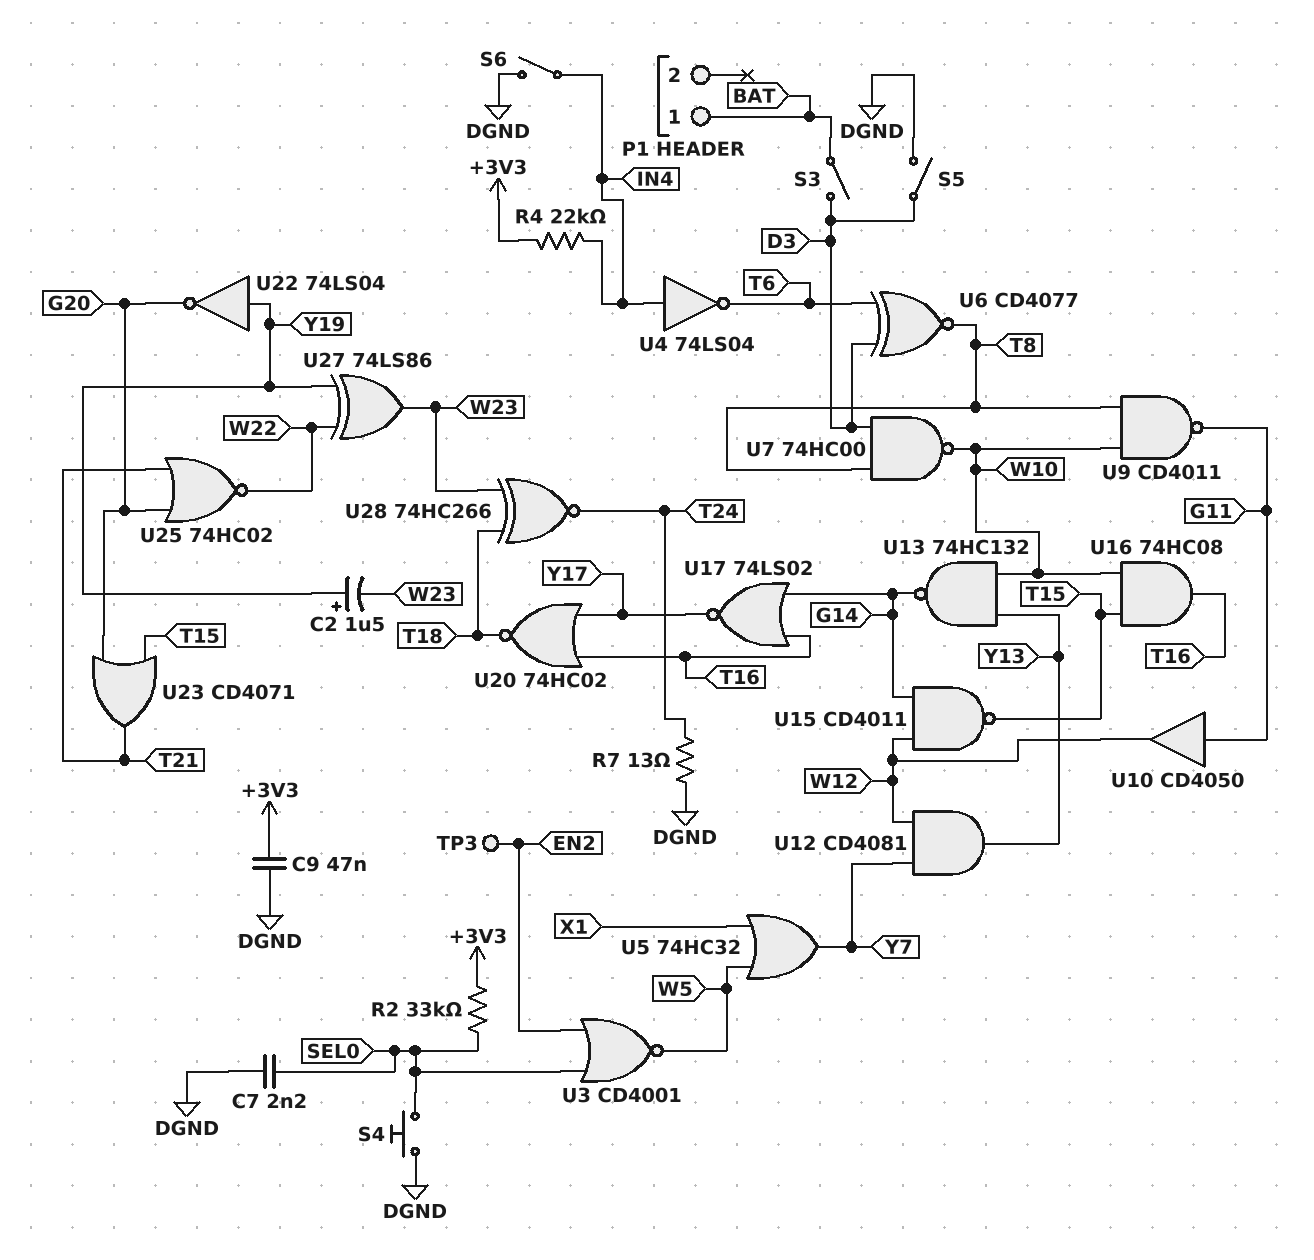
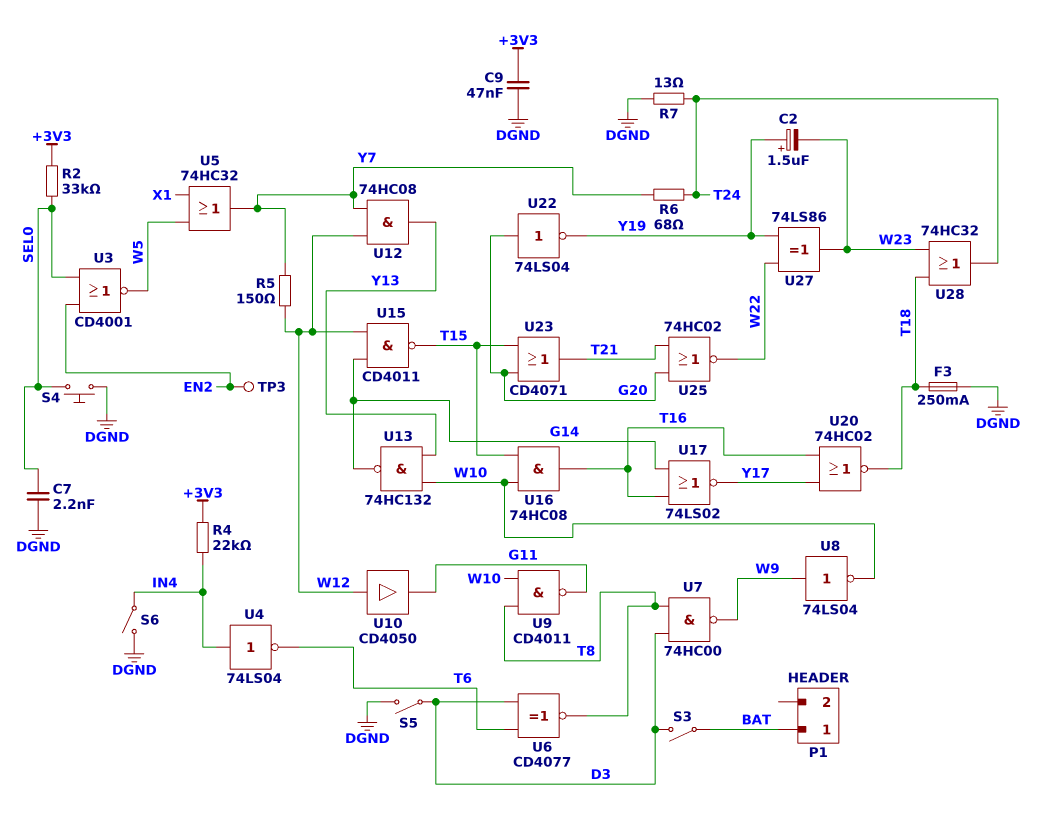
F3: none -> 250mA (DGND, T18)
R5: none -> 150 (W12, Y7)
R6: none -> 68 (T24, Y7)
U7: NAND 74HC00 (in D3, in T8, out W10) -> NAND 74HC00 (in D3, in T8, out W9)
U8: none -> NOT 74LS04 (in W9, out W10)
U10: buffer CD4050 (in G11, out W12) -> buffer CD4050 (in W12, out G11)
U12: AND CD4081 (in W12, in Y7, out Y13) -> AND 74HC08 (in W12, in Y7, out Y13)
U22: NOT 74LS04 (in Y19, out G20) -> NOT 74LS04 (in G20, out Y19)
U28: XNOR 74HC266 (in T18, in W23, out T24) -> OR 74HC32 (in T18, in W23, out T24)

